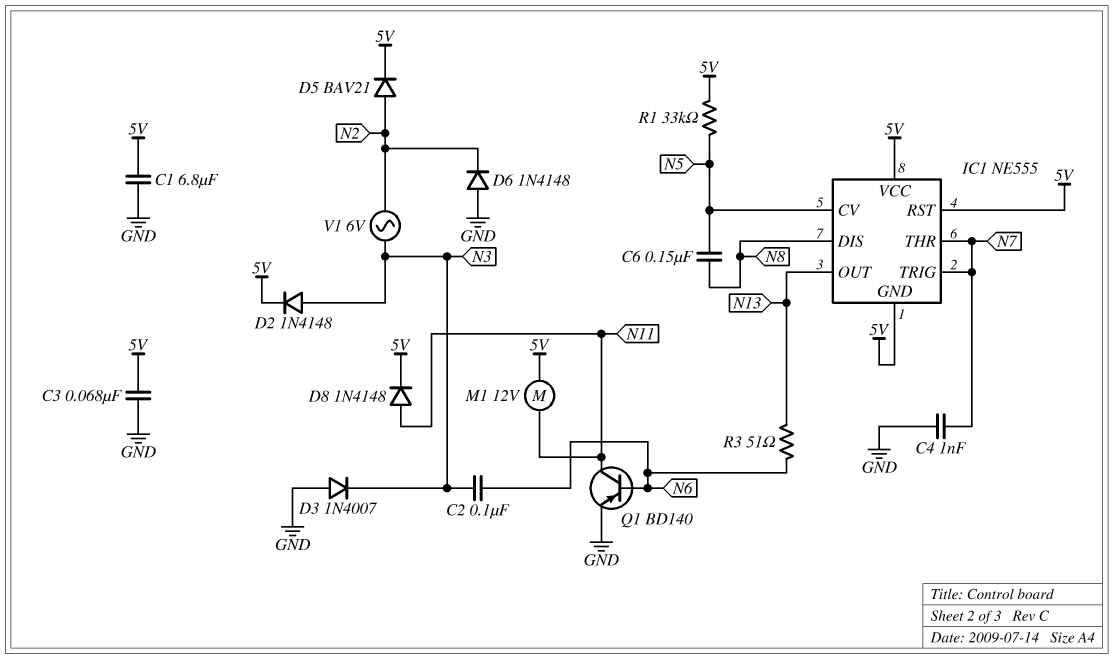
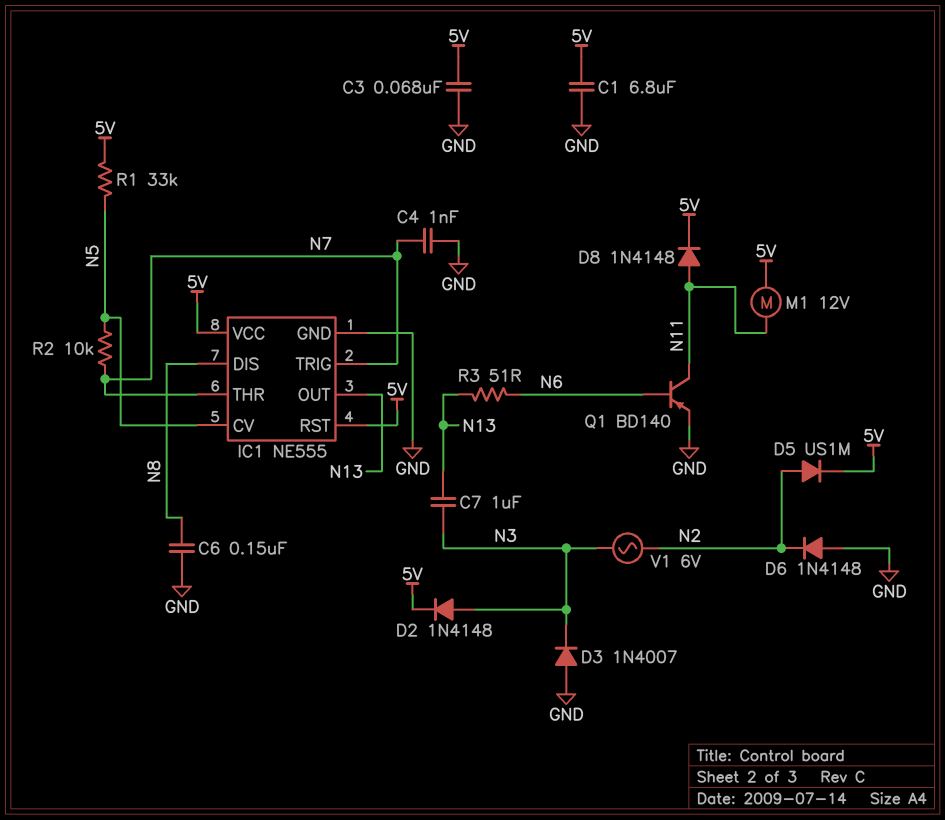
C2: 100nF (N3, N6) -> none
C6: 150nF (N5, N8) -> 150nF (GND, N8)
C7: none -> 1uF (N3, N13)
D5: diode BAV21 (A N2, K 5V) -> diode US1M (A N2, K 5V)
IC1 pin GND: 5V -> GND
R2: none -> 10k (N5, N7)

